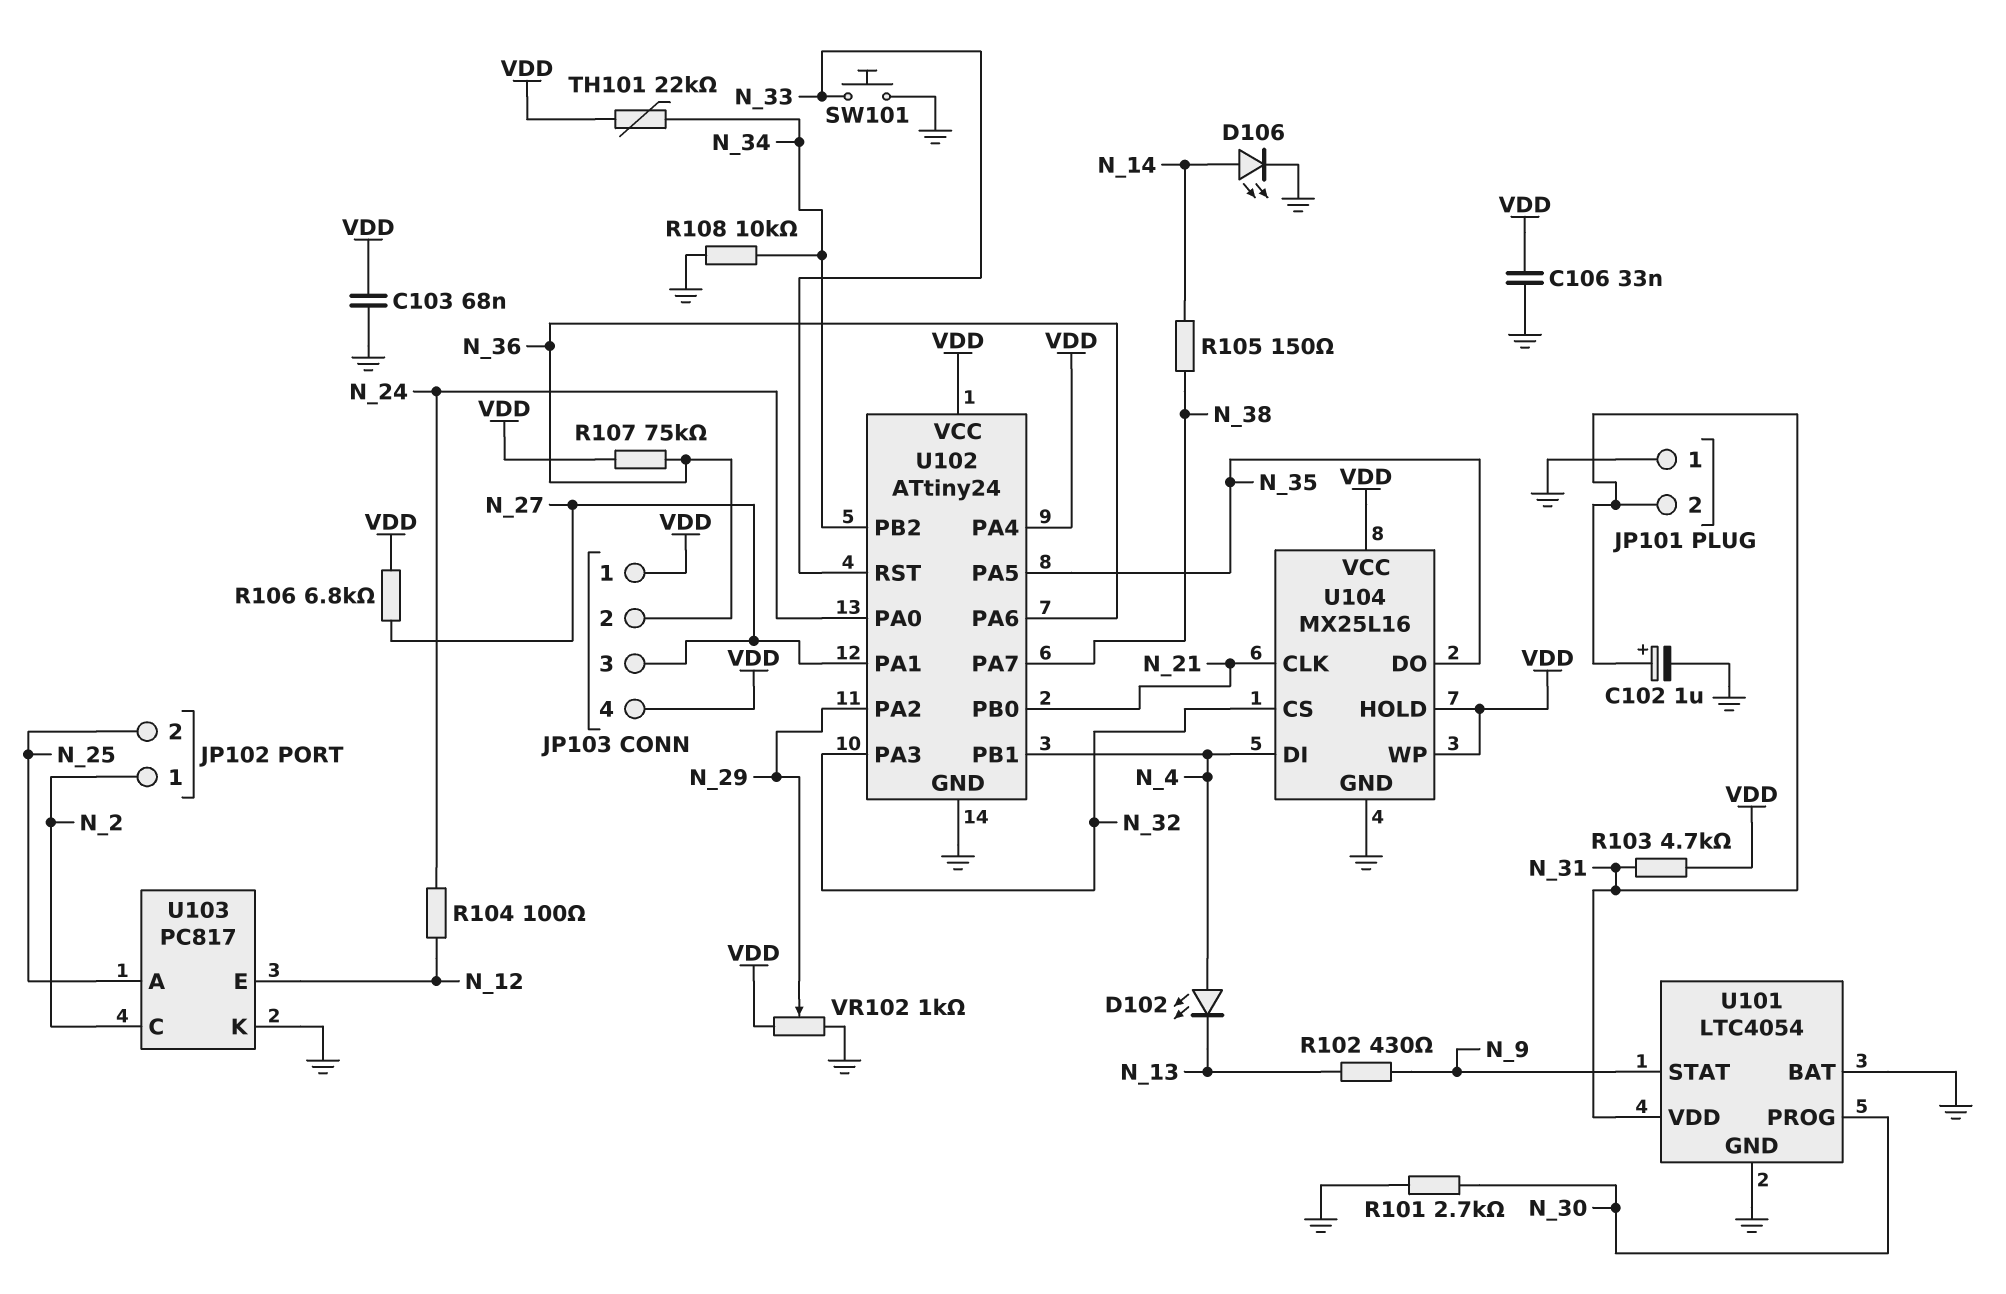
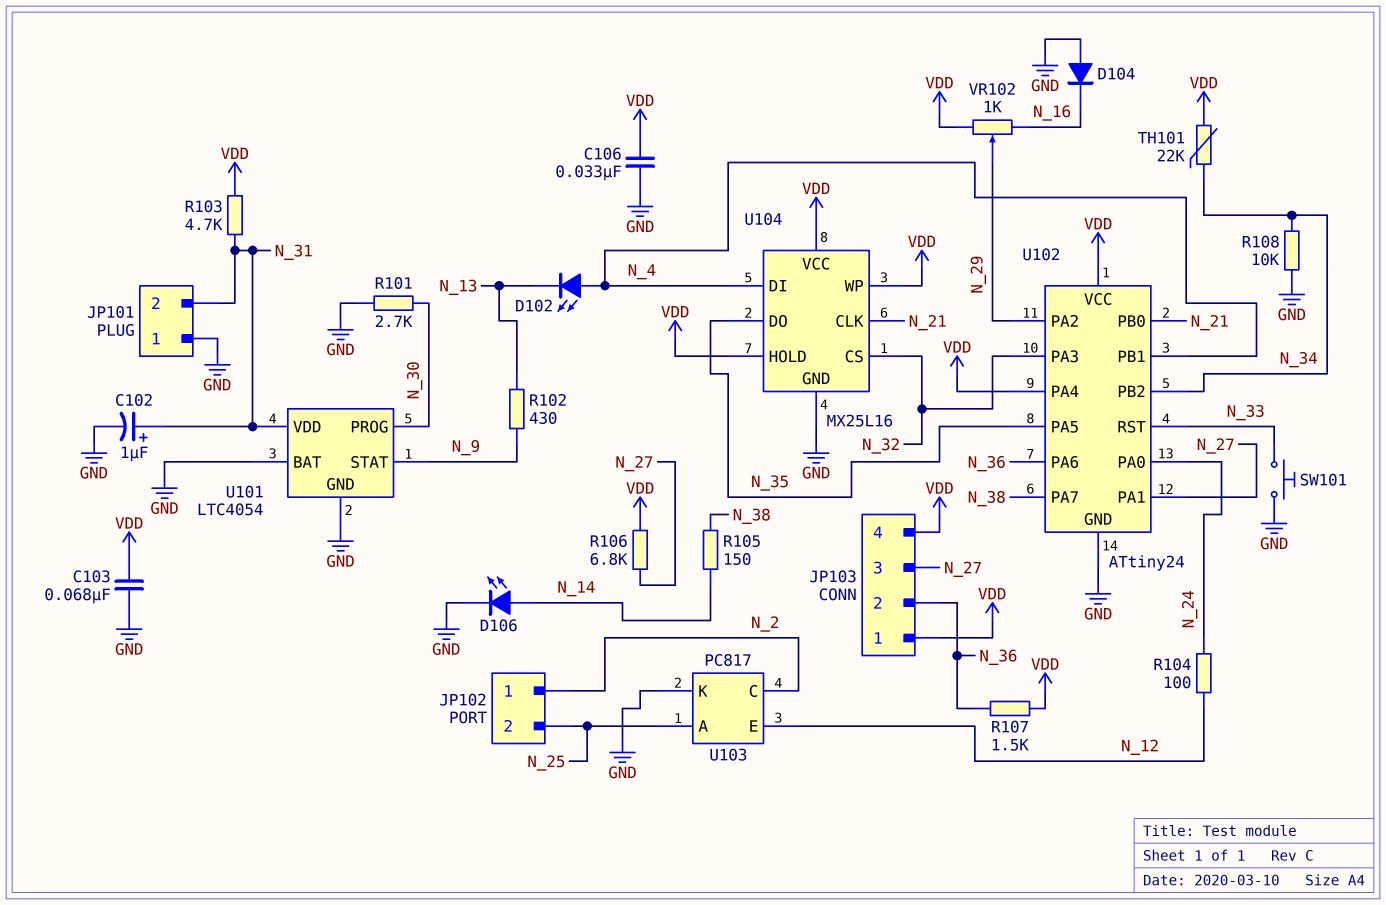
D104: none -> diode (A GND, K N_16)
R107: 75k (N_36, VDD) -> 1.5k (N_36, VDD)
VR102: 1k (GND, VDD, wiper N_29) -> 1k (N_16, VDD, wiper N_29)

